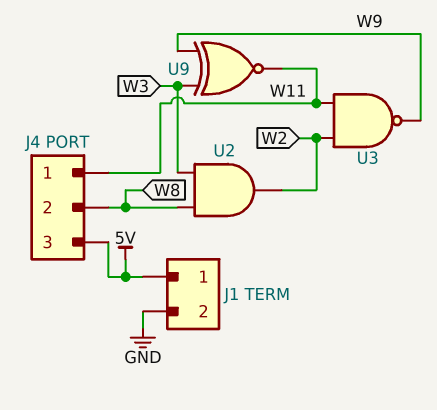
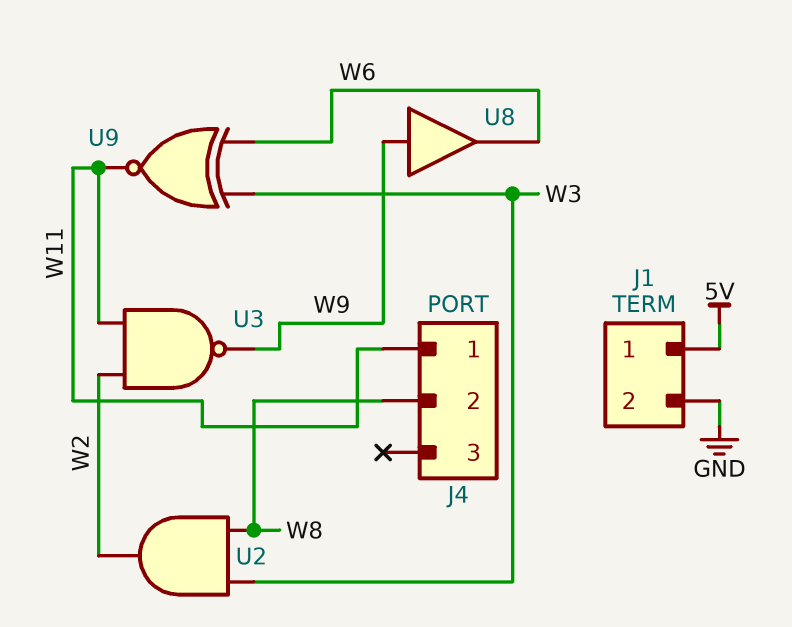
J4 pin 3: 5V -> none
U8: none -> buffer (in W9, out W6)
U9: XNOR (in W3, in W9, out W11) -> XNOR (in W3, in W6, out W11)

